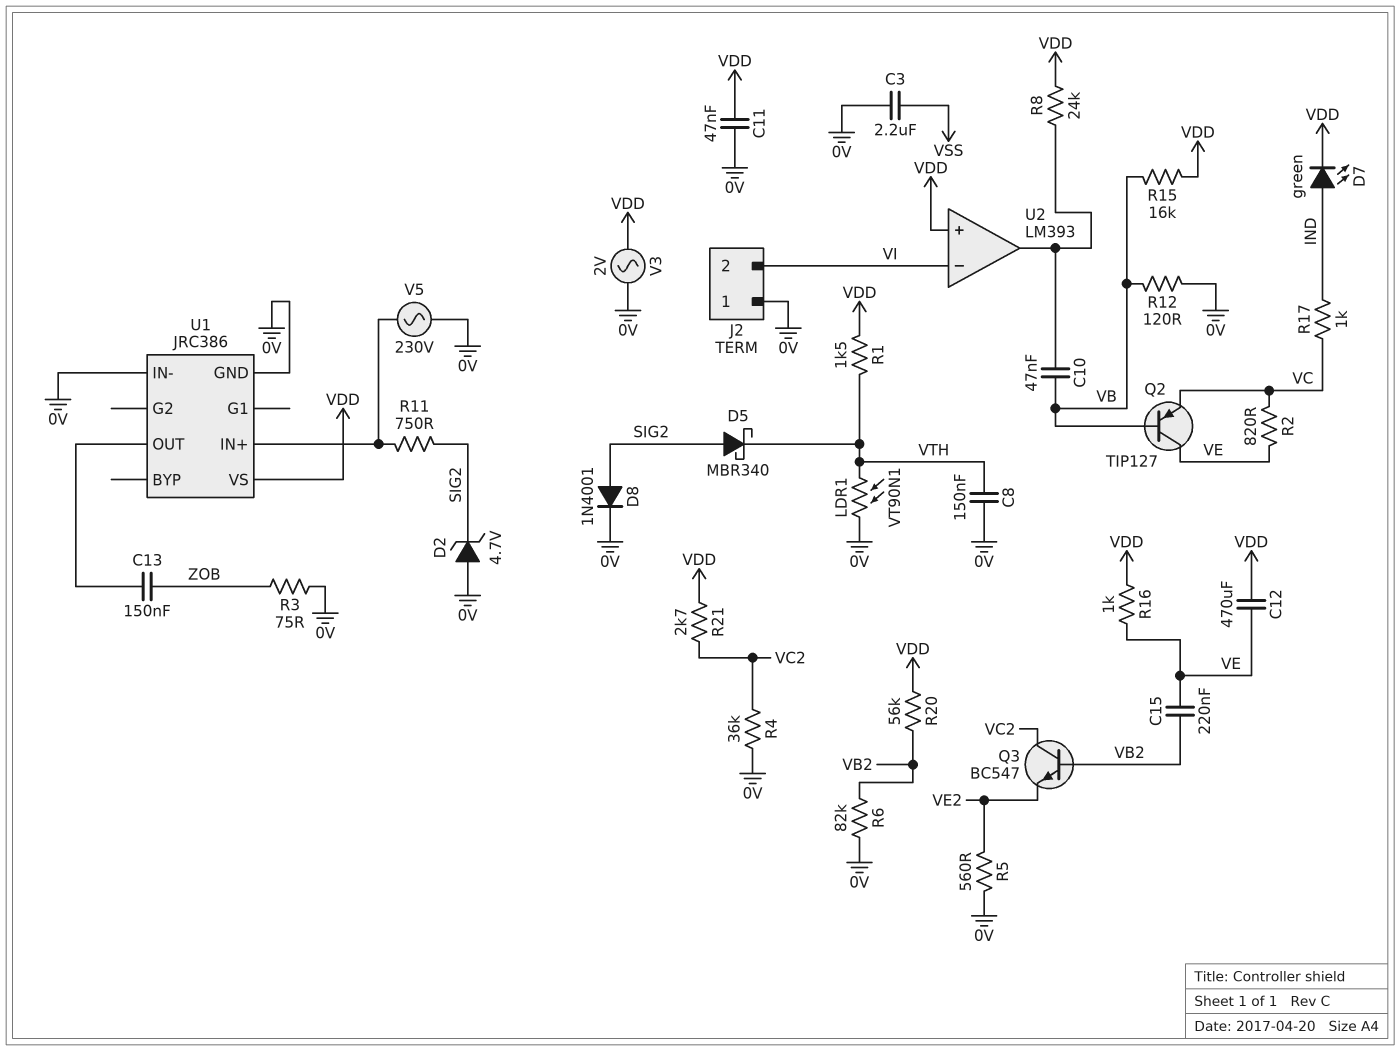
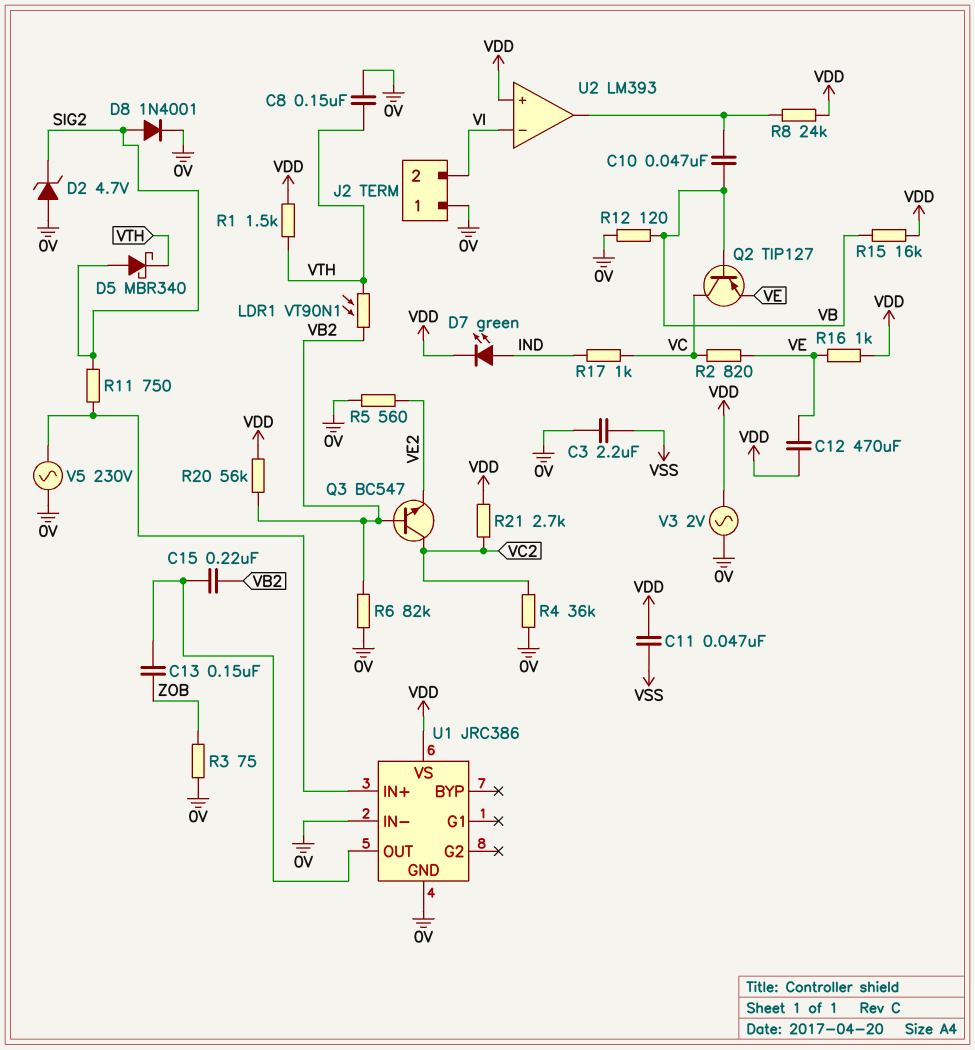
C11: 47nF (0V, VDD) -> 47nF (VDD, VSS)
C15: 220nF (VB2, VE) -> 220nF (U1/OUT, VB2)
LDR1: VT90N1 (0V, VTH) -> VT90N1 (VB2, VTH)
Q2: PNP TIP127 (B VB, C VE, E VC) -> PNP TIP127 (B VB, C VC, E VE)

